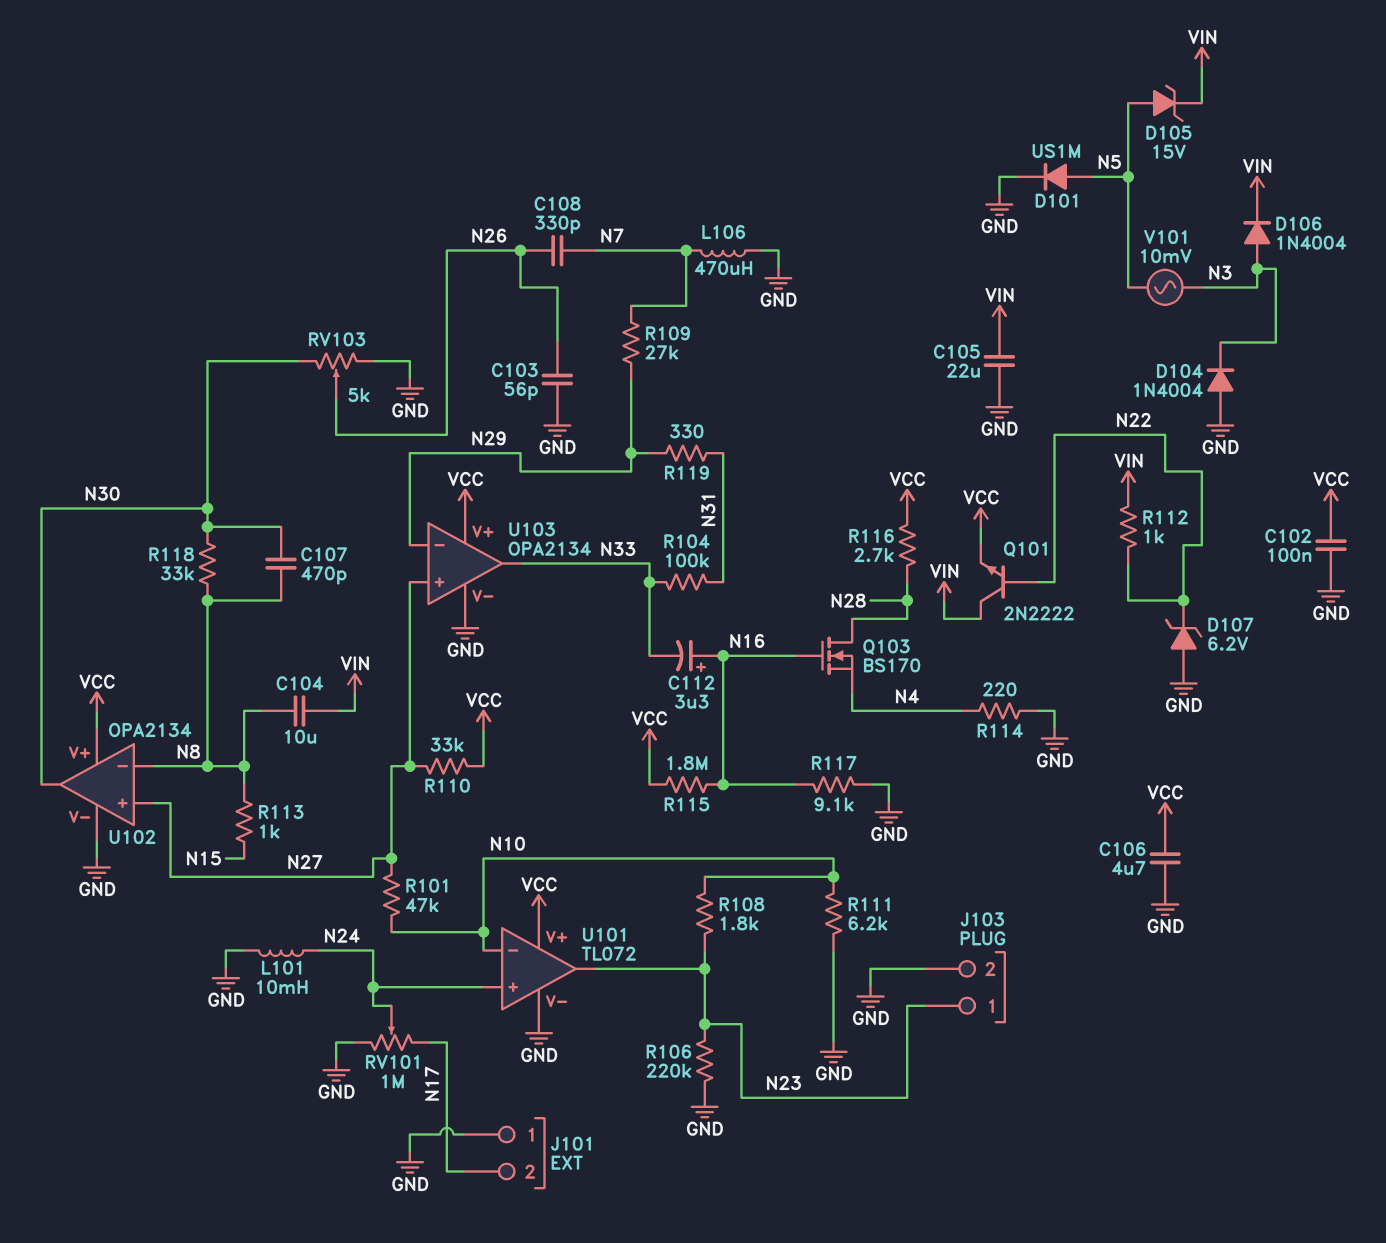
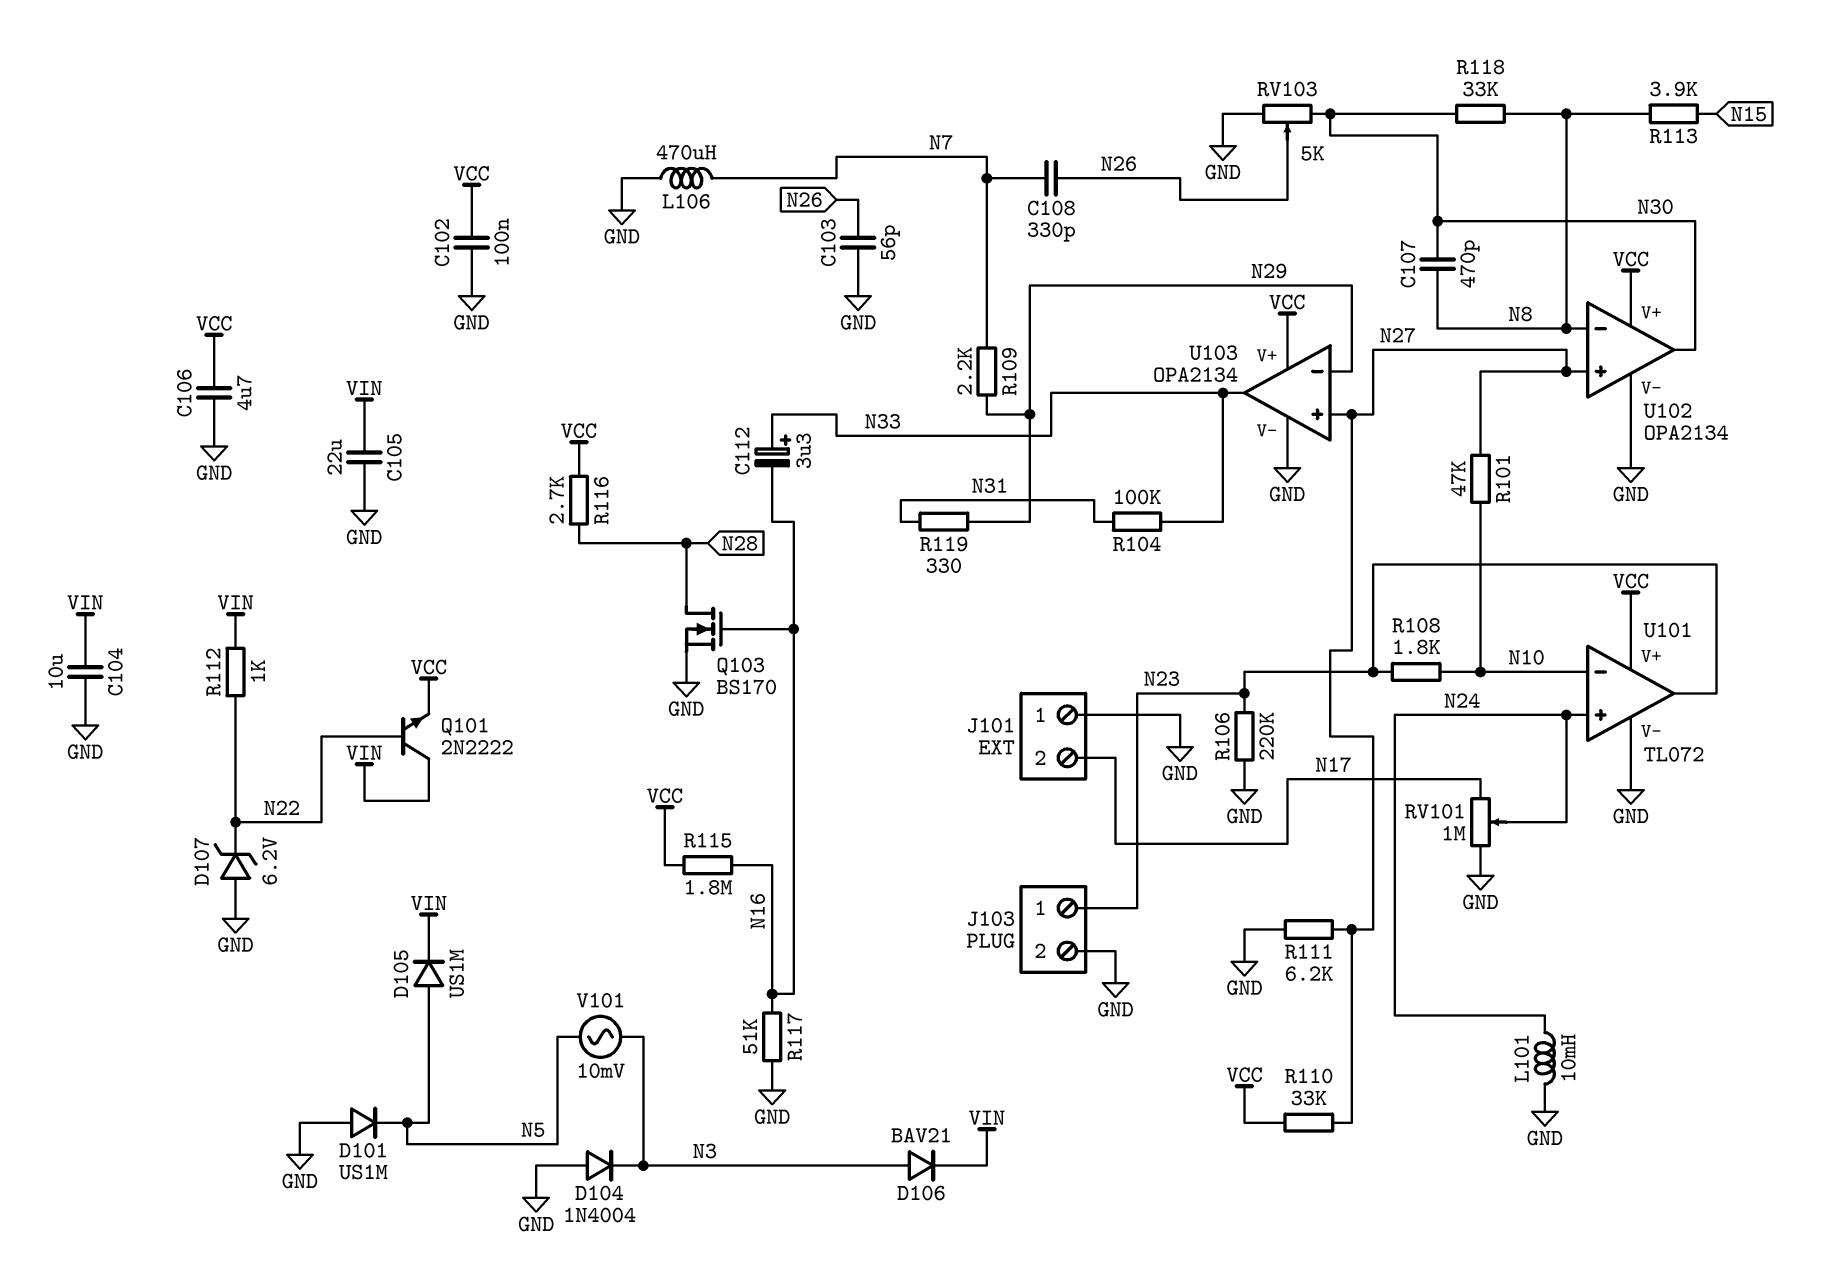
C104: 10uF (N8, VIN) -> 10uF (GND, VIN)
C112: 3.3uF (plus N16, minus N33) -> 3.3uF (plus N33, minus N16)
D101: diode US1M (A N5, K GND) -> diode US1M (A GND, K N5)
D105: zener 15V (A N5, K VIN) -> diode US1M (A N5, K VIN)
D106: diode 1N4004 (A N3, K VIN) -> diode BAV21 (A N3, K VIN)
Q103: NMOS BS170 (G N16, D N28, S N4) -> NMOS BS170 (G N16, D N28, S GND)
R109: 27k (N7, N29) -> 2.2k (N7, N29)
R111: 6.2k (GND, N10) -> 6.2k (GND, N27)
R113: 1k (N8, N15) -> 3.9k (N8, N15)
R114: 220 (GND, N4) -> none
R117: 9.1k (GND, N16) -> 51k (GND, N16)

